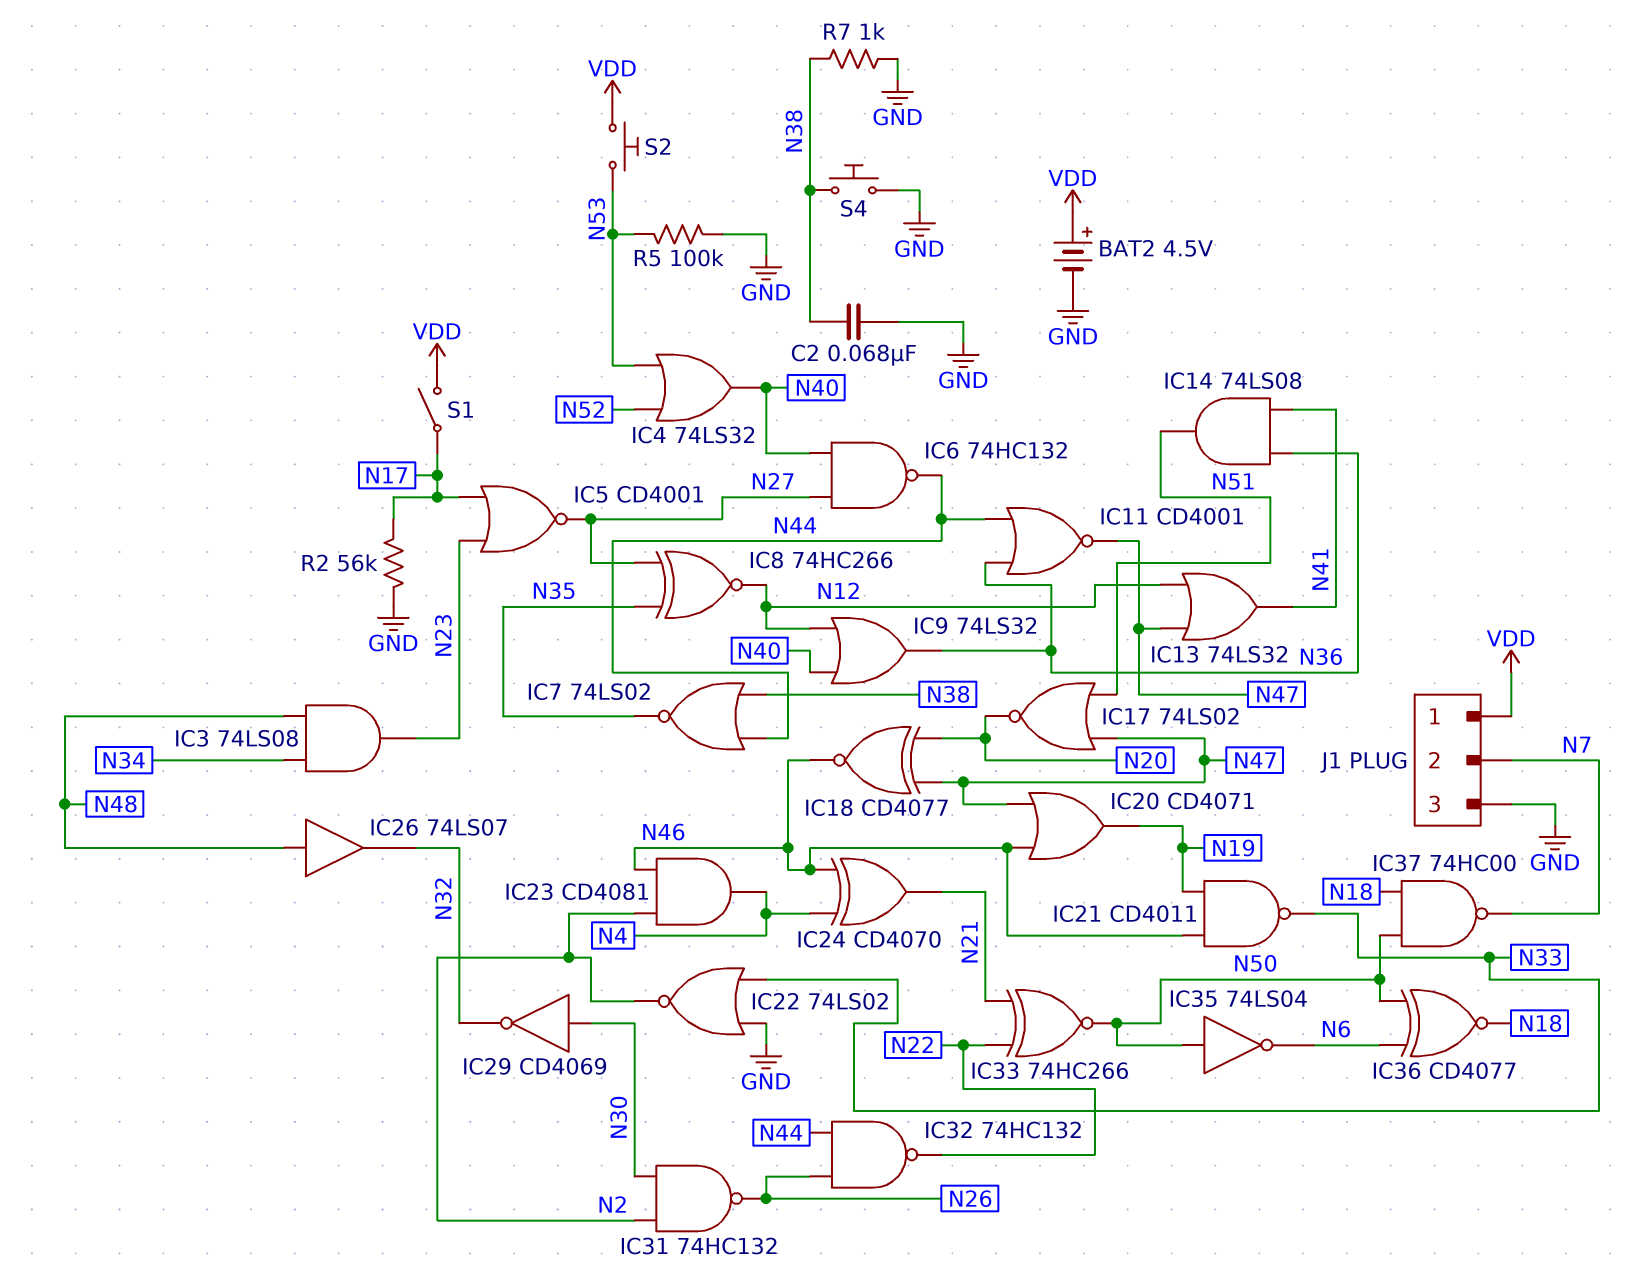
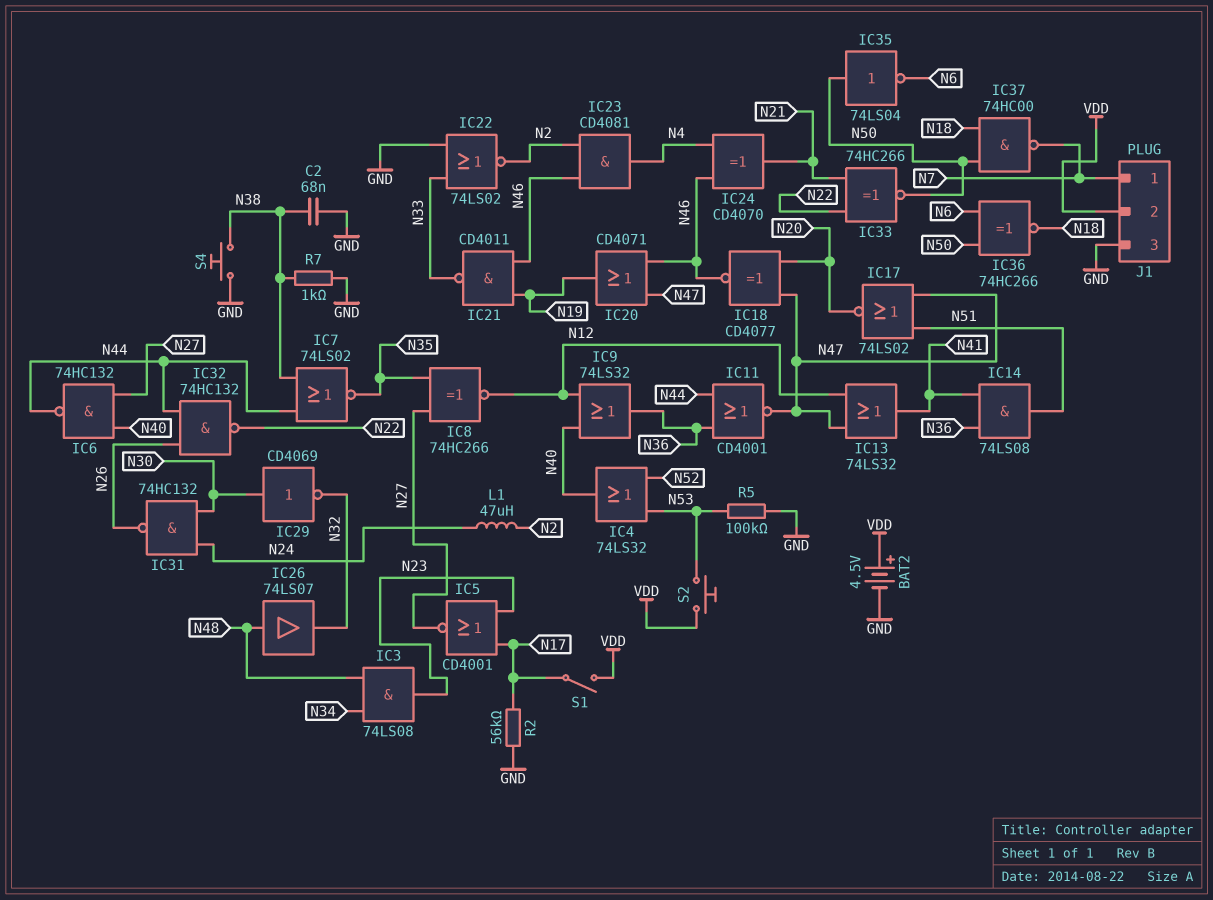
IC31: NAND 74HC132 (in N2, in N30, out N26) -> NAND 74HC132 (in N24, in N30, out N26)
IC36: XNOR CD4077 (in N6, in N50, out N18) -> XNOR 74HC266 (in N6, in N50, out N18)
J1 pin 1: VDD -> N7
J1 pin 2: N7 -> VDD
L1: none -> 47uH (N2, N24)

